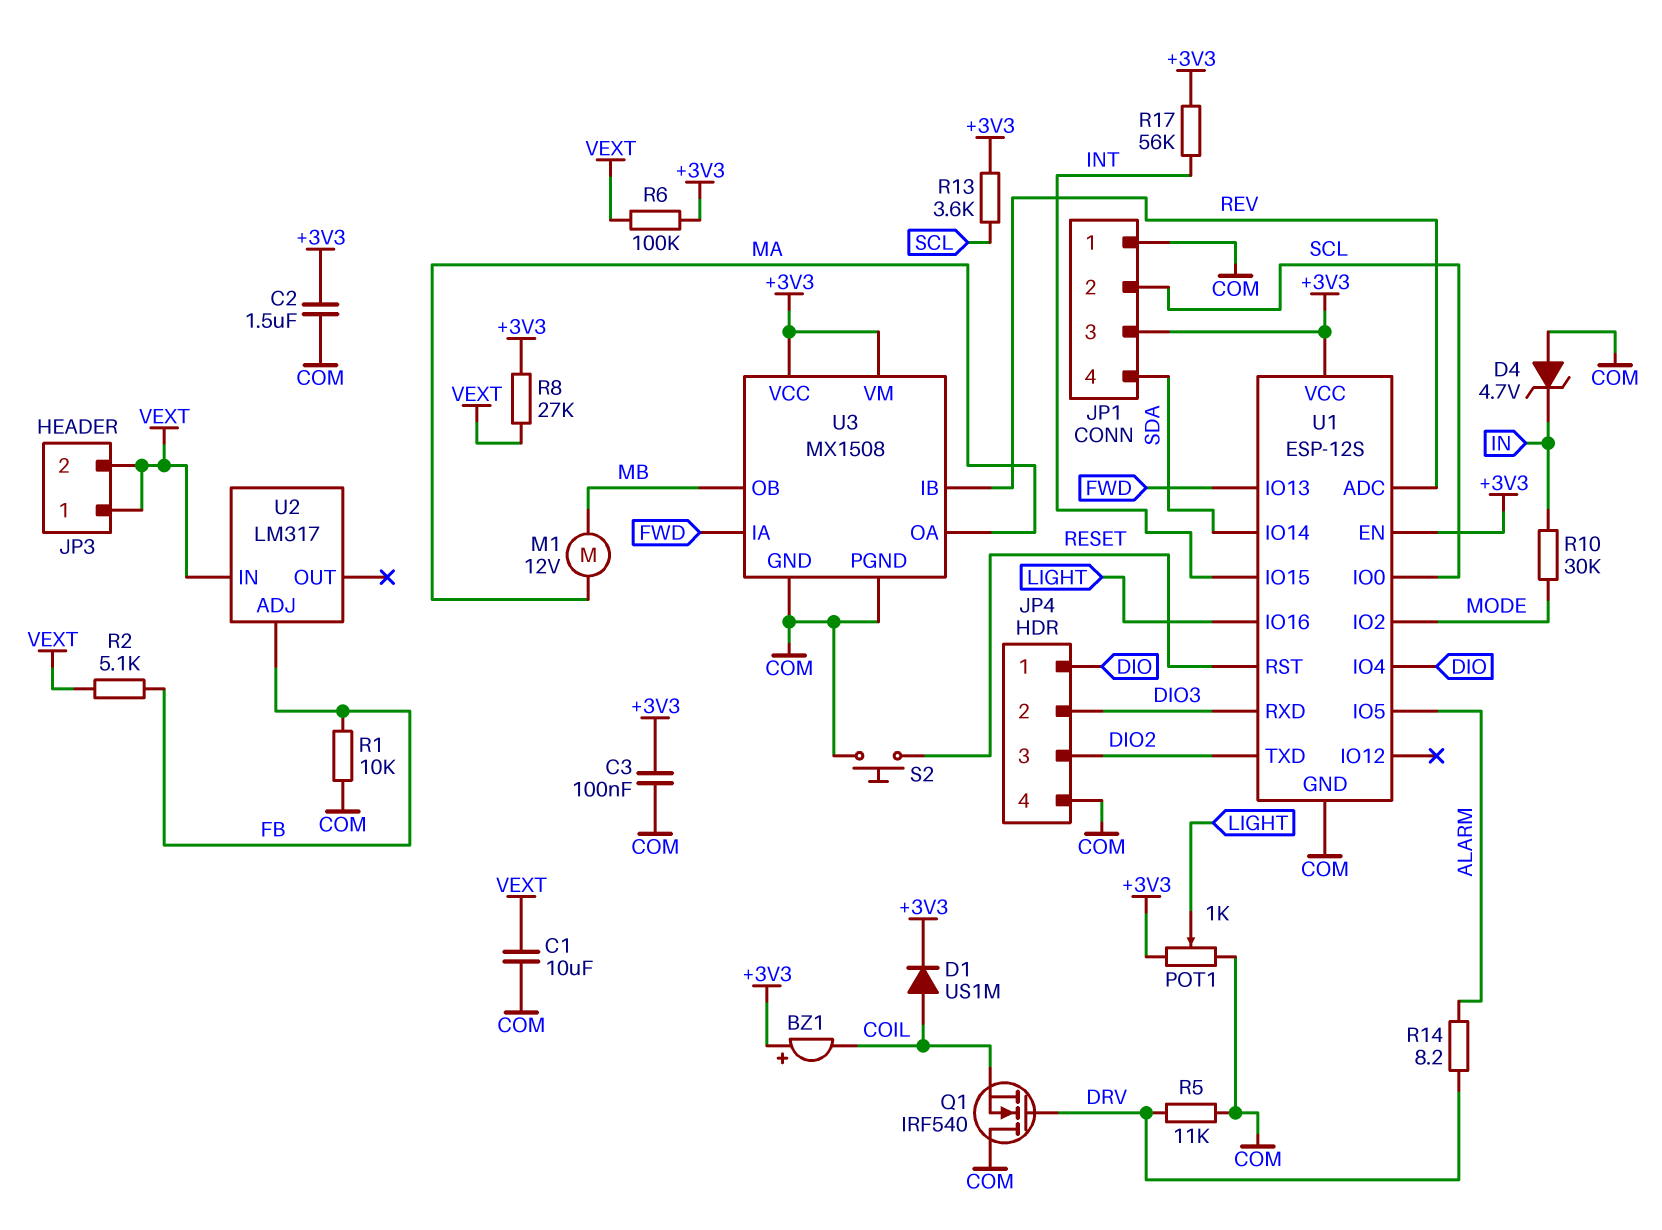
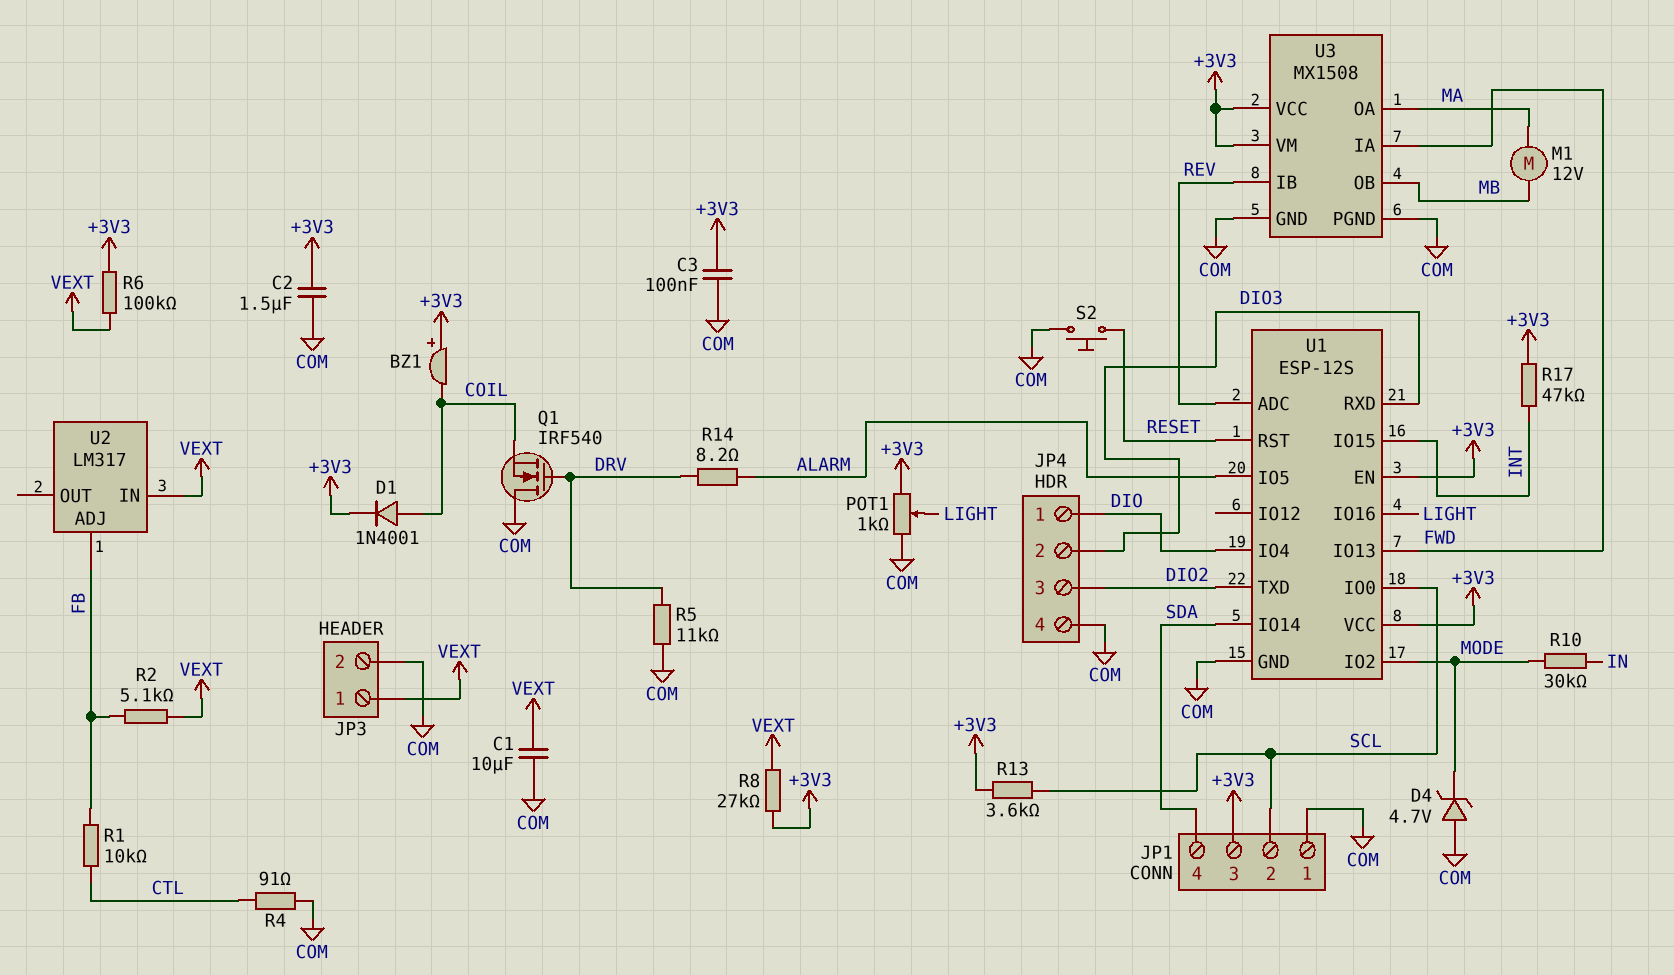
D1: diode US1M (A COIL, K +3V3) -> diode 1N4001 (A COIL, K +3V3)
D4: zener 4.7V (A COM, K IN) -> zener 4.7V (A COM, K MODE)
JP3 pin 2: VEXT -> COM
R1: 10k (COM, FB) -> 10k (CTL, FB)
R4: none -> 91 (COM, CTL)
R17: 56k (+3V3, INT) -> 47k (+3V3, INT)

